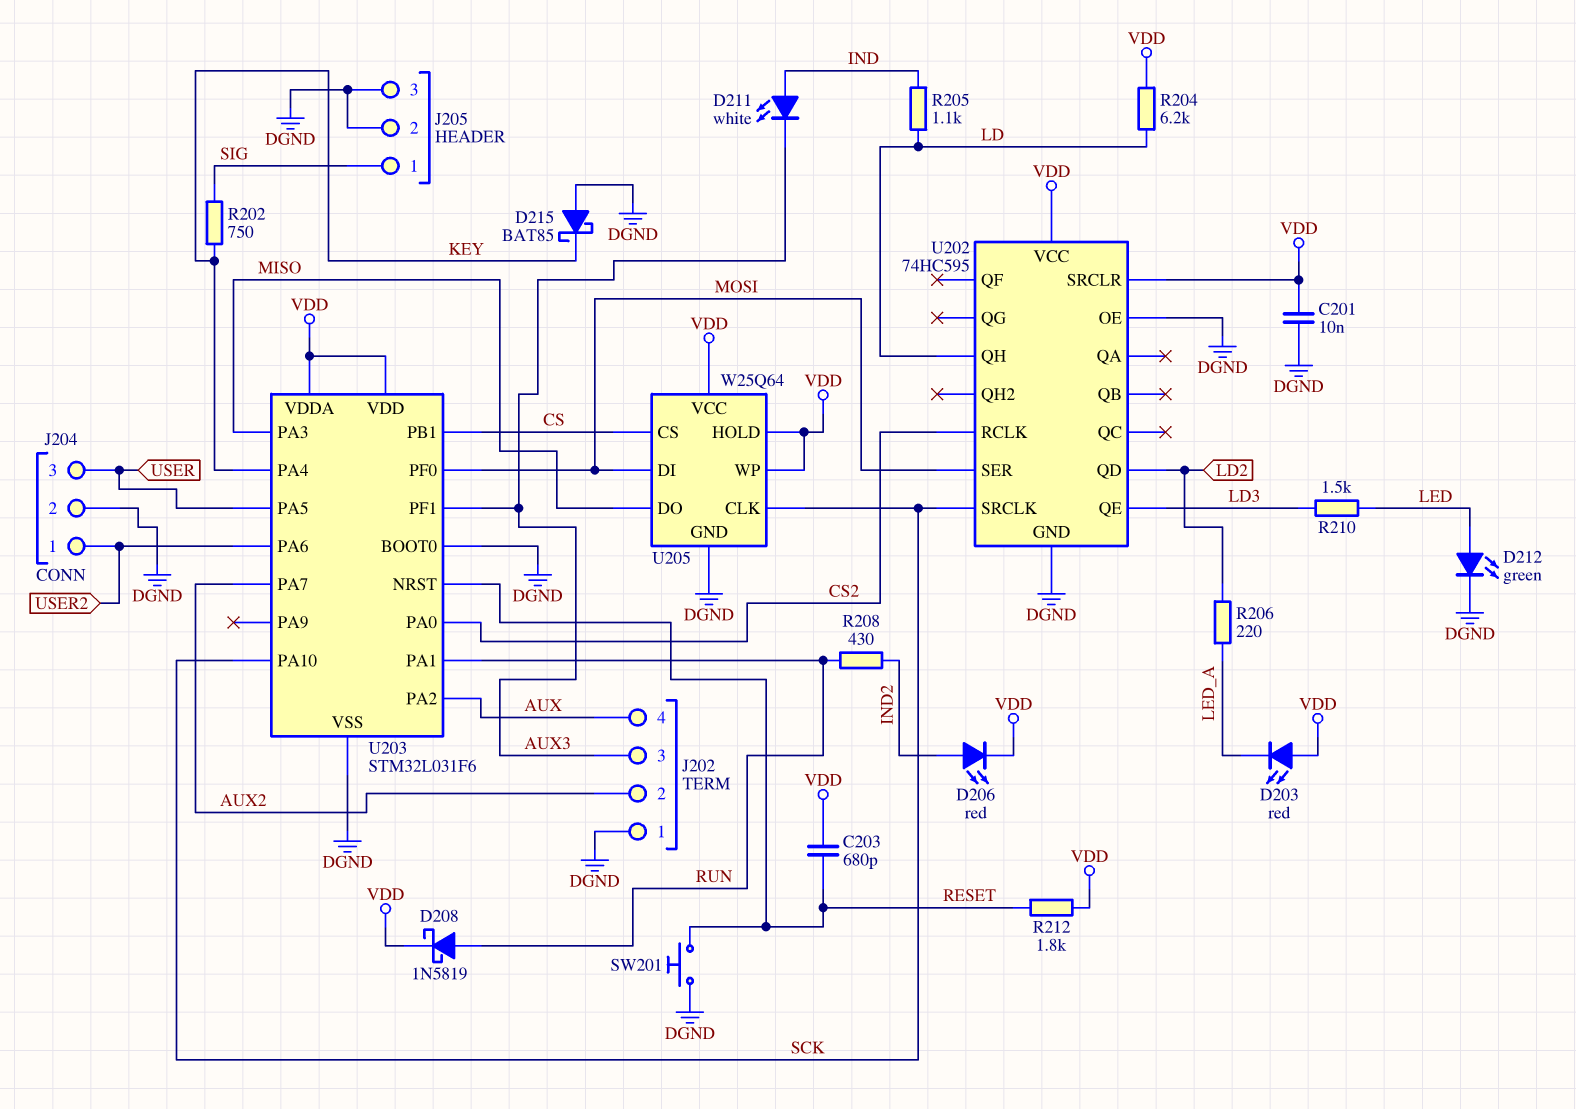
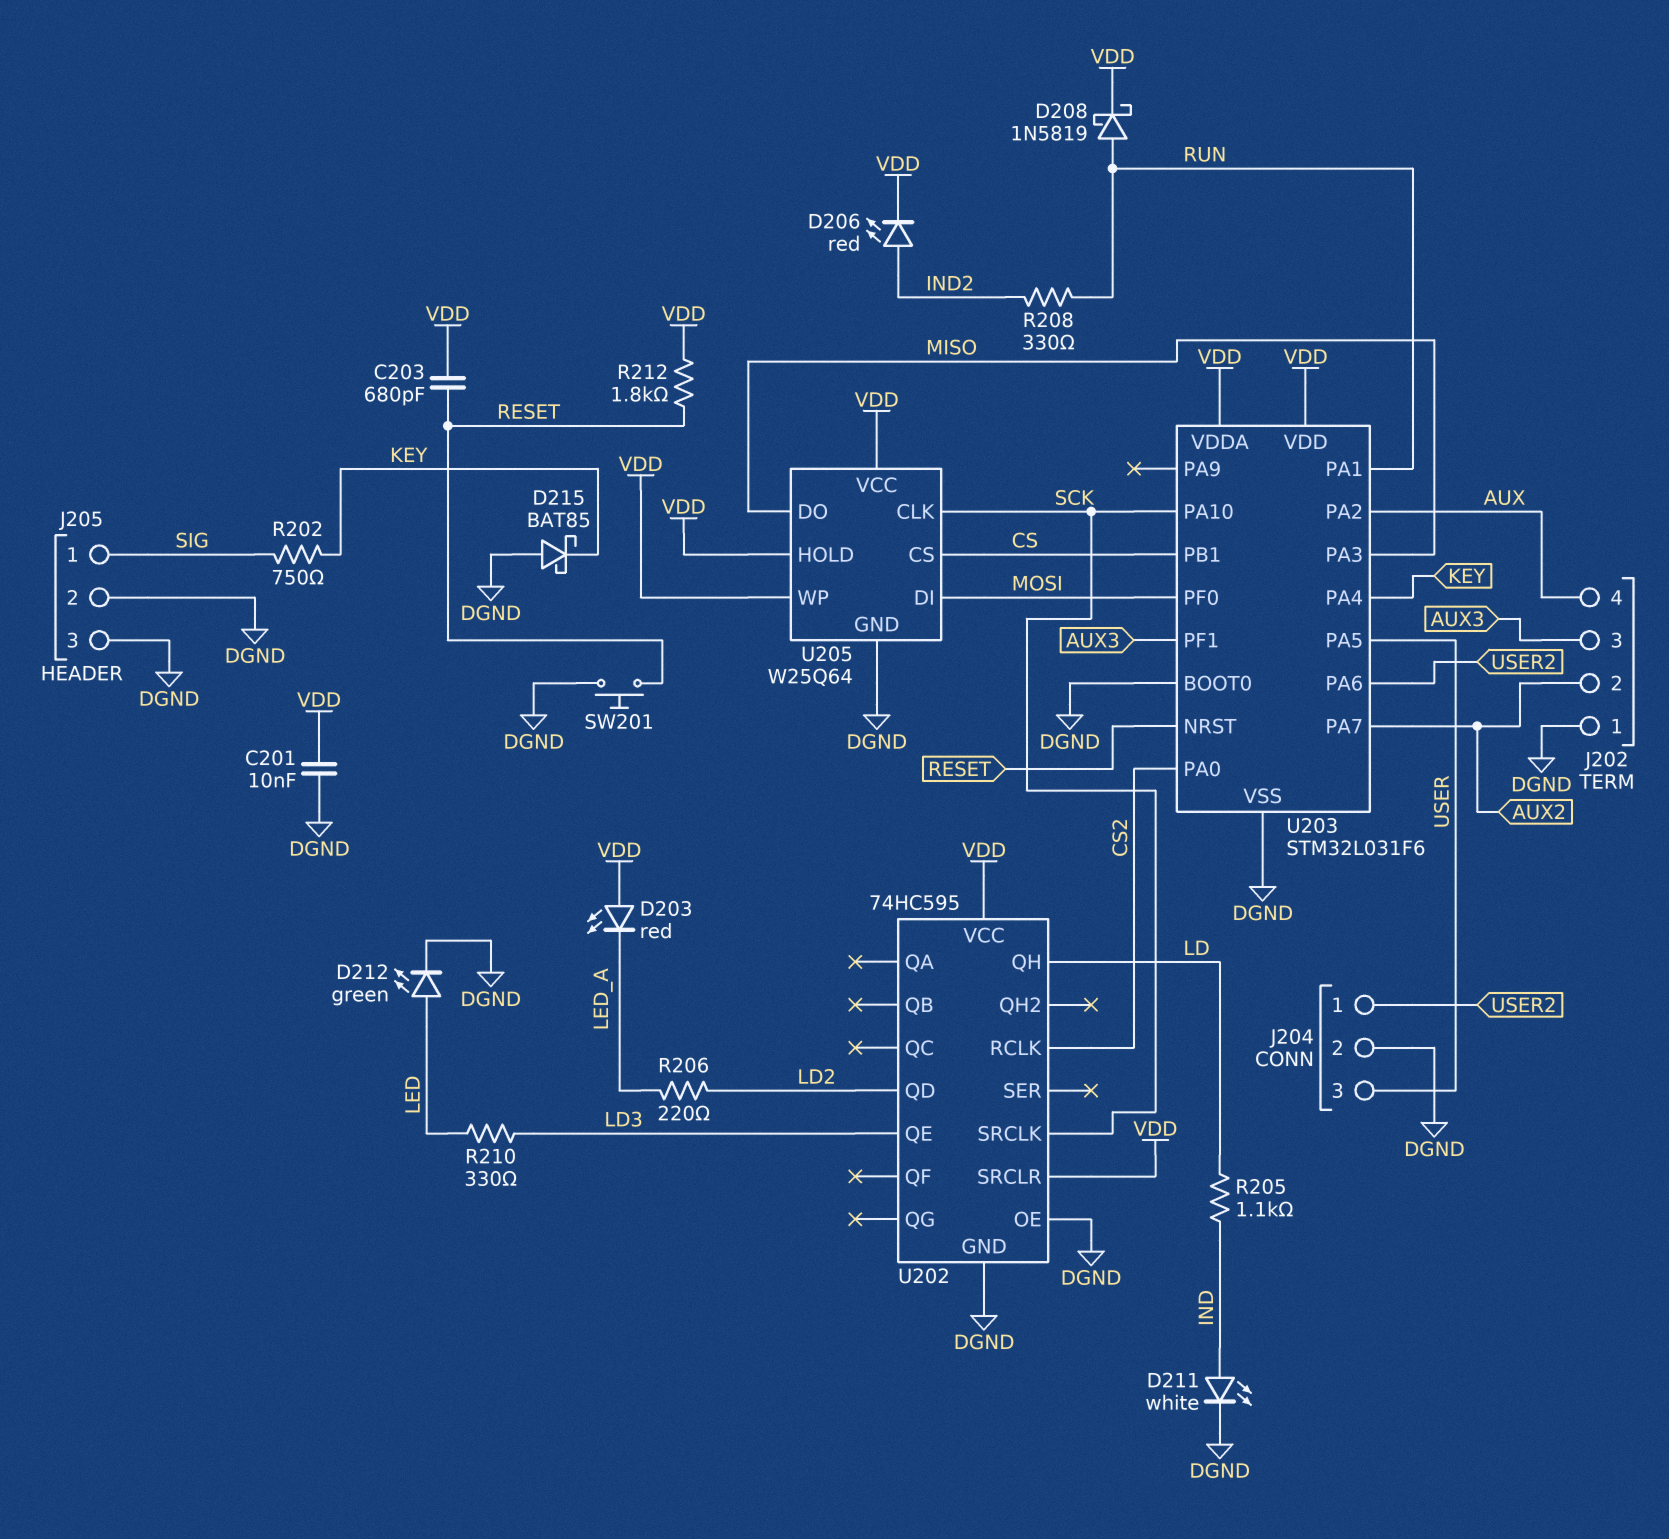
D211: LED white (A IND, K AUX3) -> LED white (A IND, K DGND)
R204: 6.2k (LD, VDD) -> none
R208: 430 (IND2, RUN) -> 330 (IND2, RUN)
R210: 1.5k (LD3, LED) -> 330 (LD3, LED)
U202 pin SER: MOSI -> none

